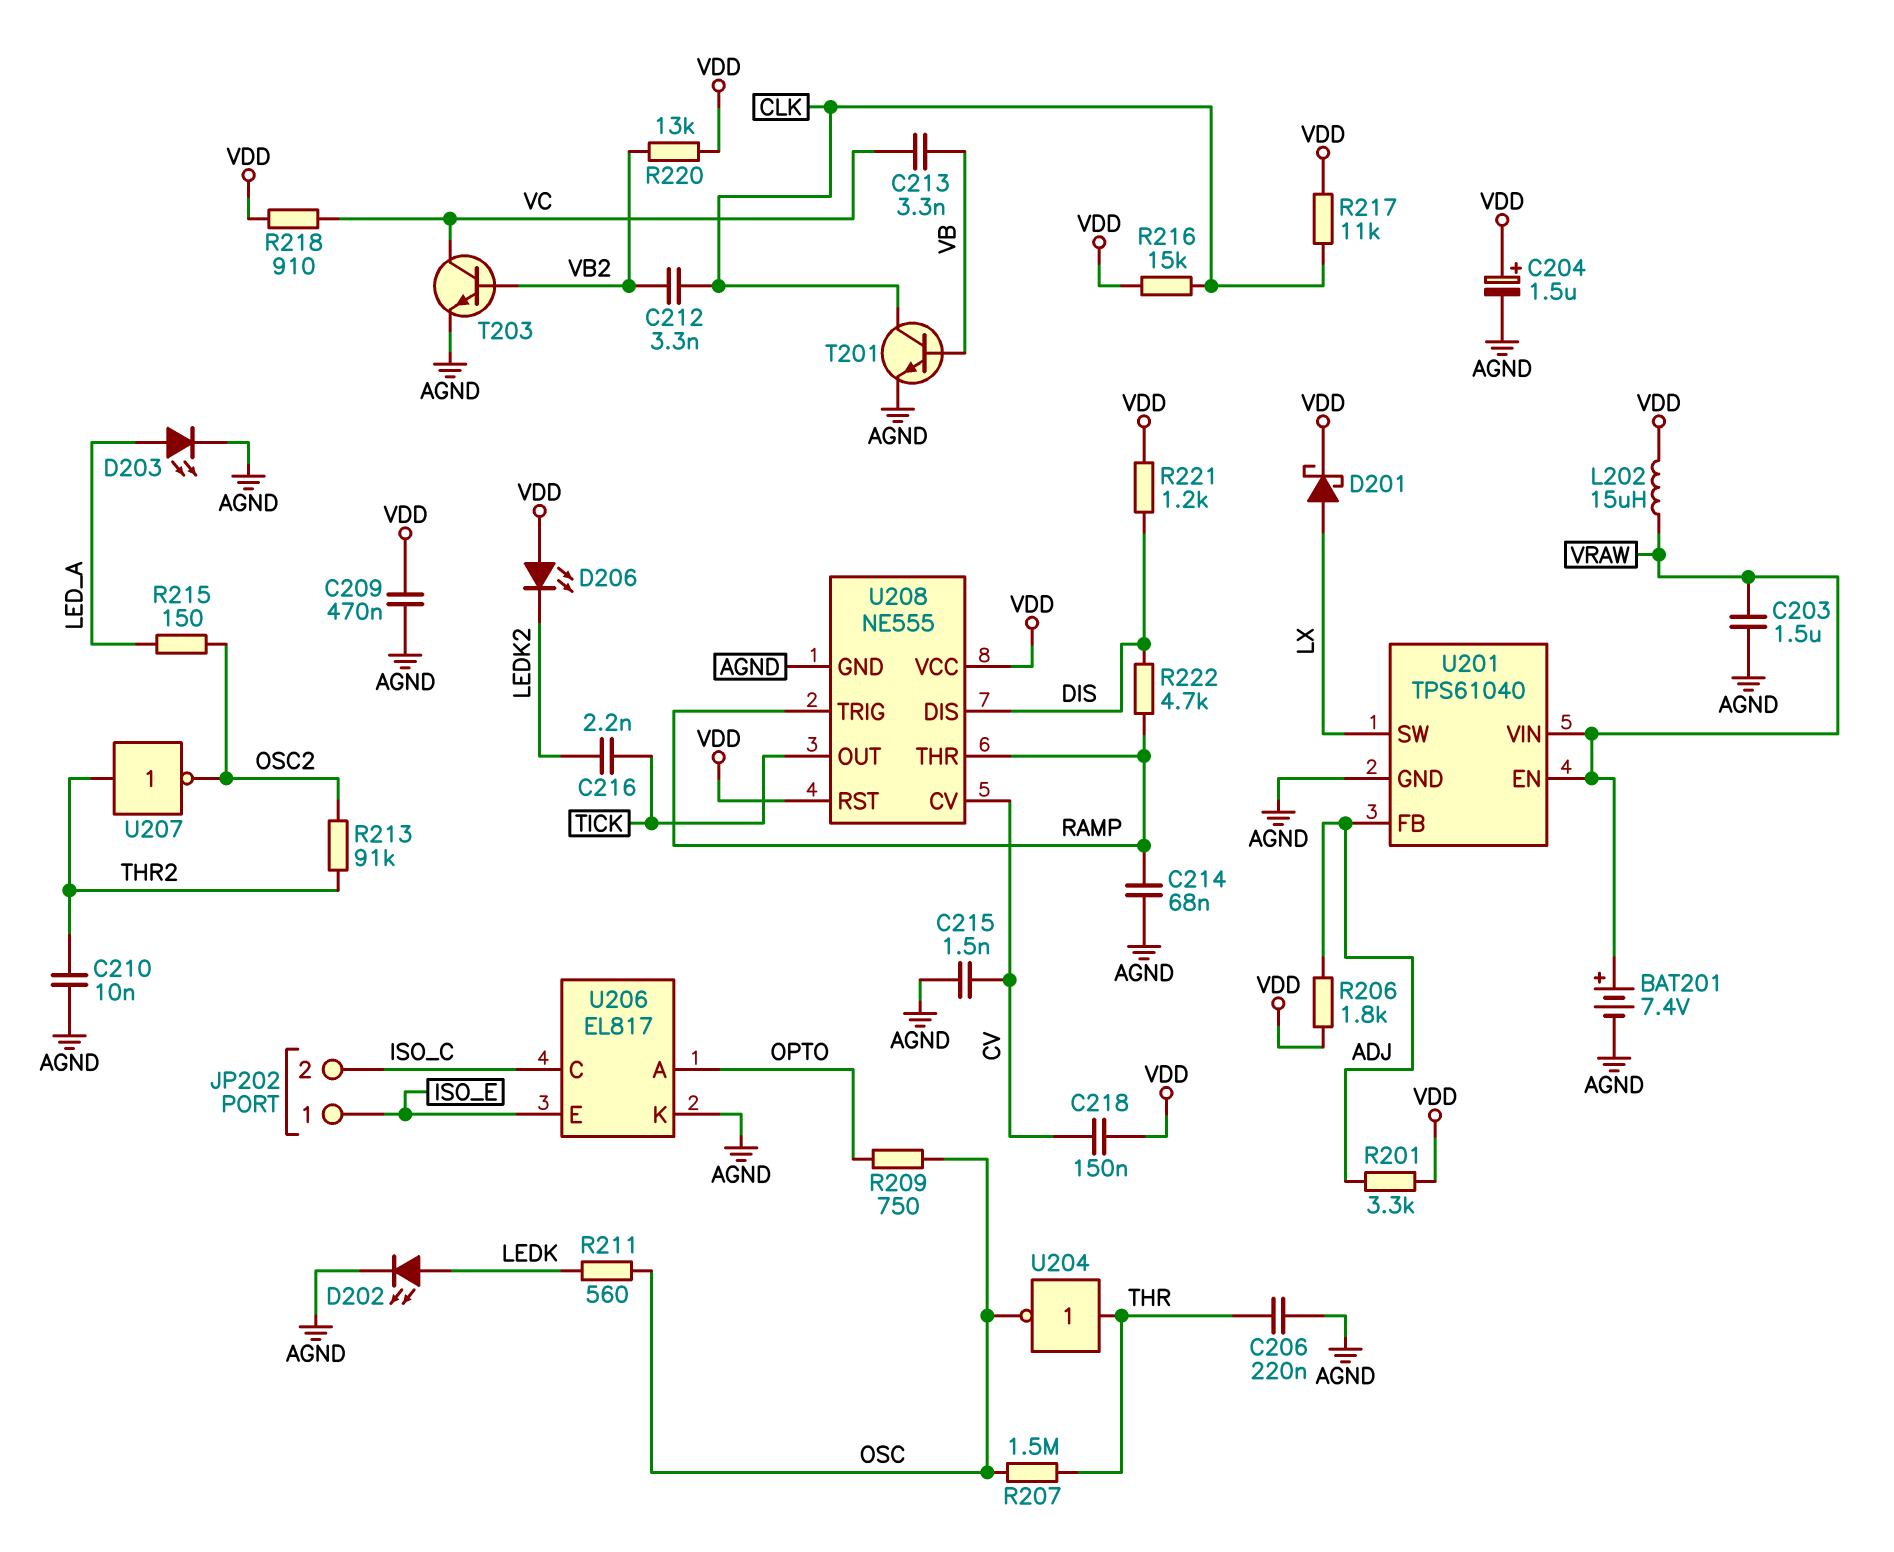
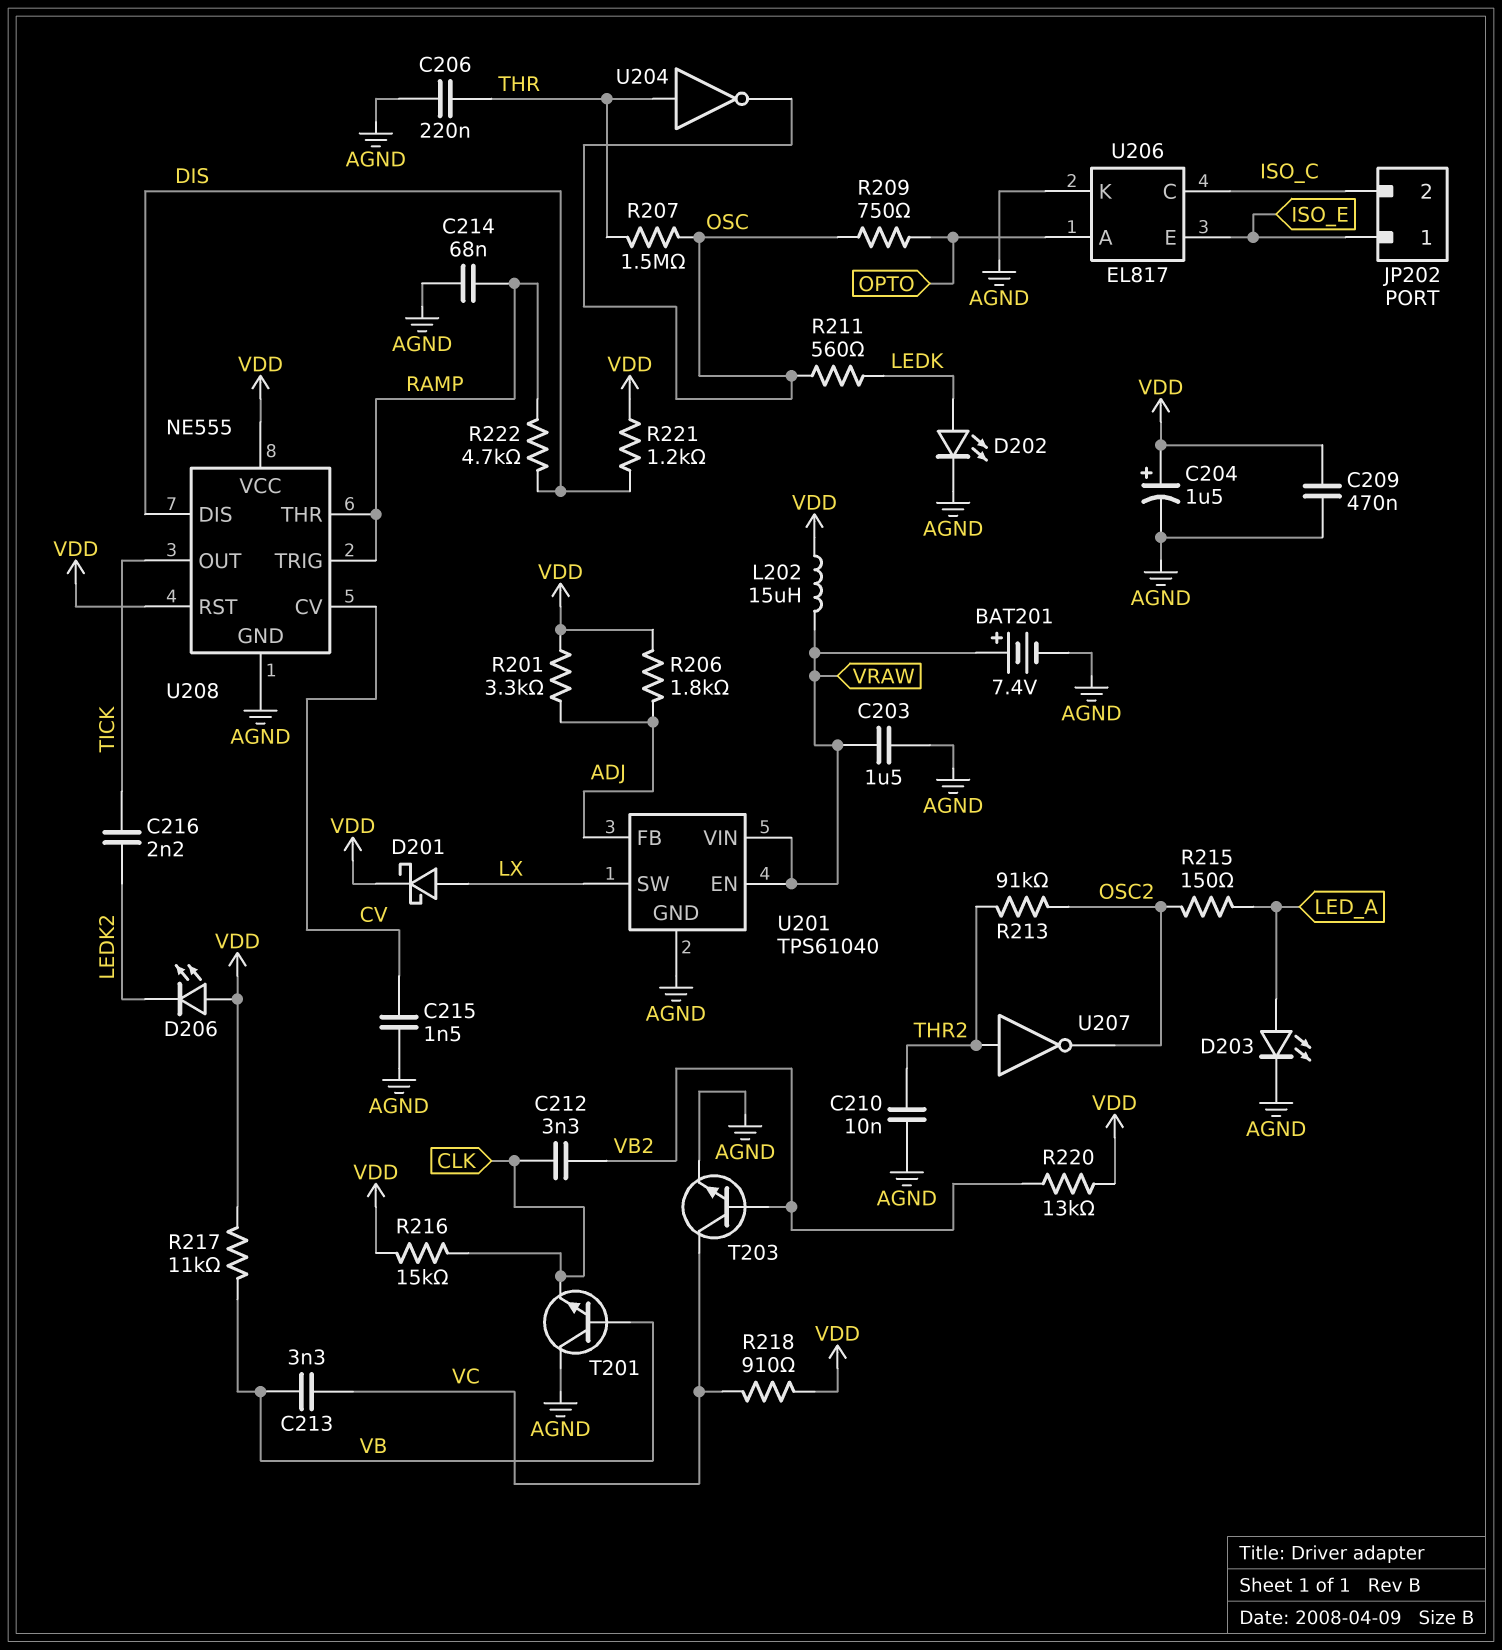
C218: 150nF (CV, VDD) -> none
R217: 11k (CLK, VDD) -> 11k (VB, VDD)
T201: NPN (B VB, C CLK, E AGND) -> NPN (B VB, C AGND, E CLK)

